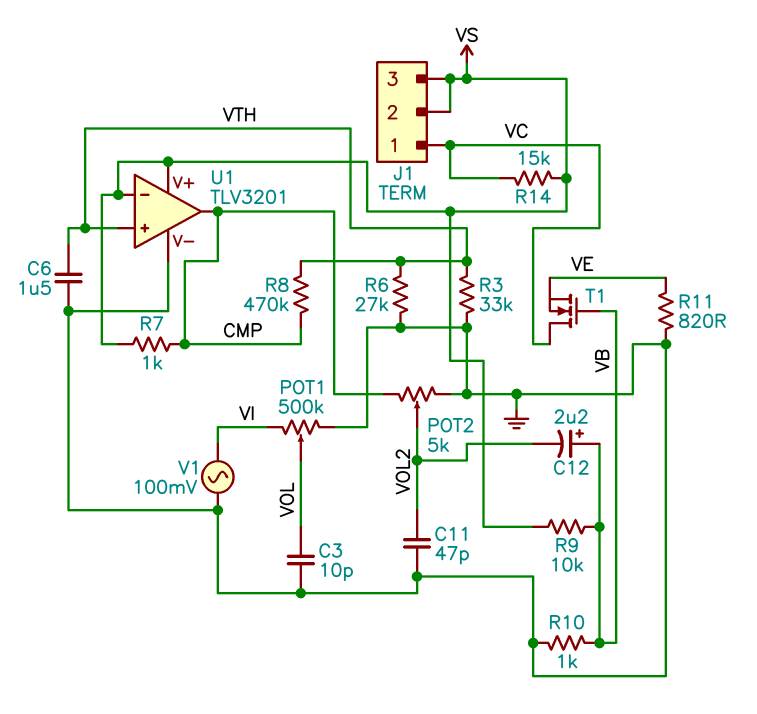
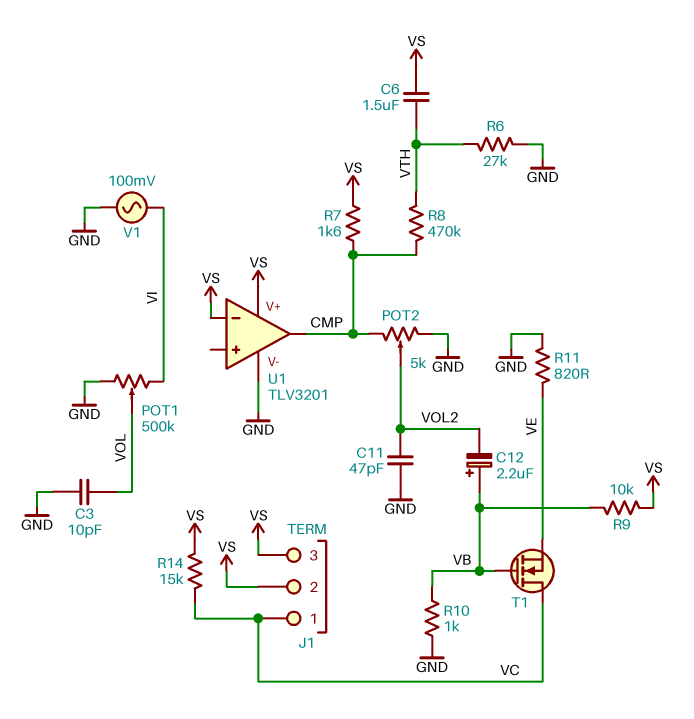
C6: 1.5uF (GND, VTH) -> 1.5uF (VS, VTH)
R3: 33k (GND, VTH) -> none
R7: 1k (CMP, VS) -> 1.6k (CMP, VS)
U1 pin in+: VTH -> none

